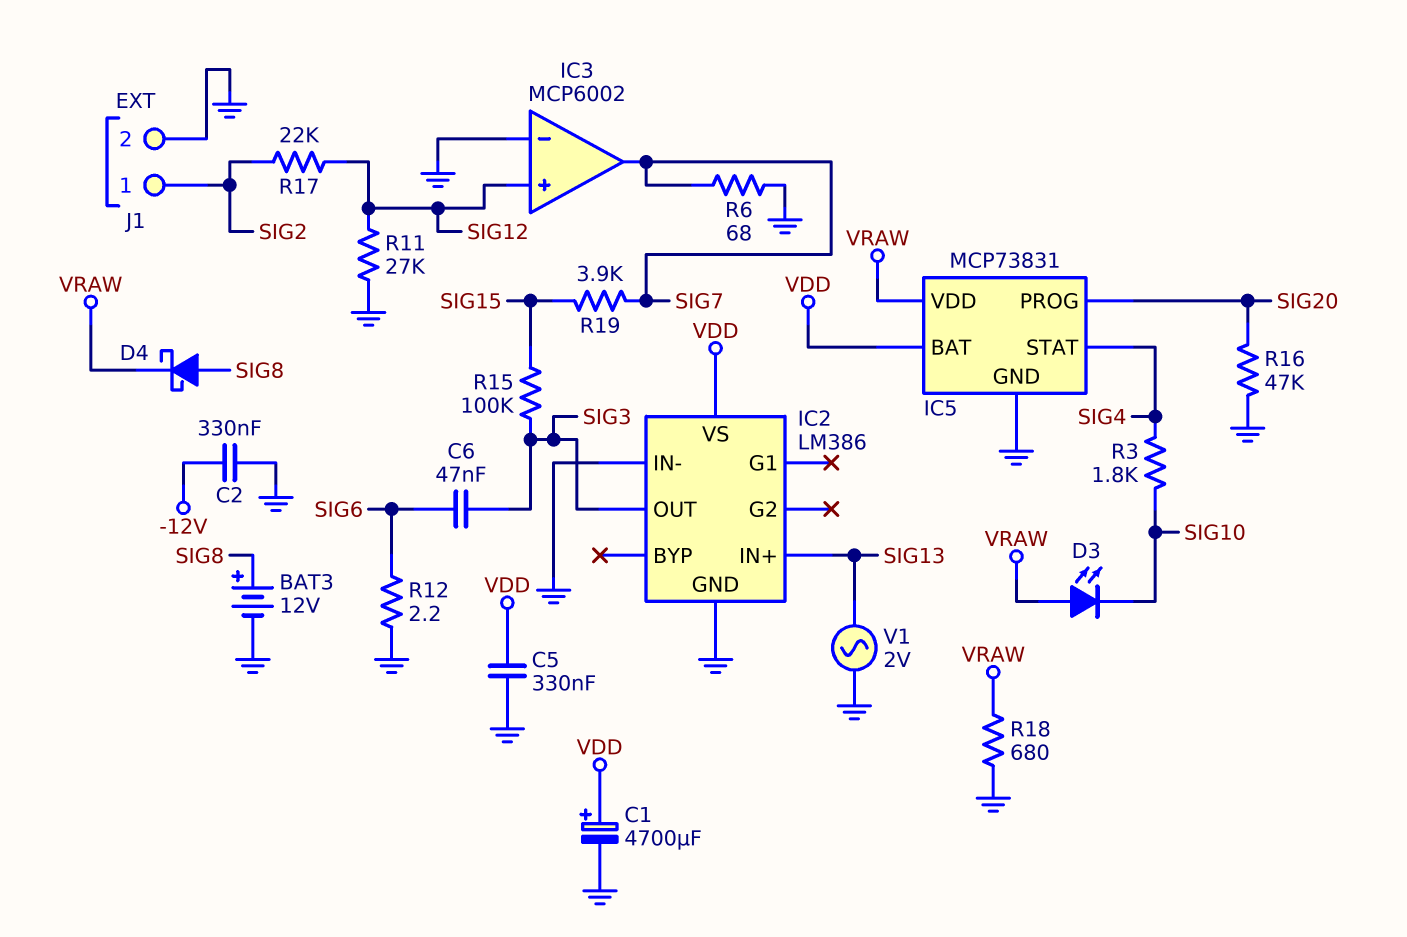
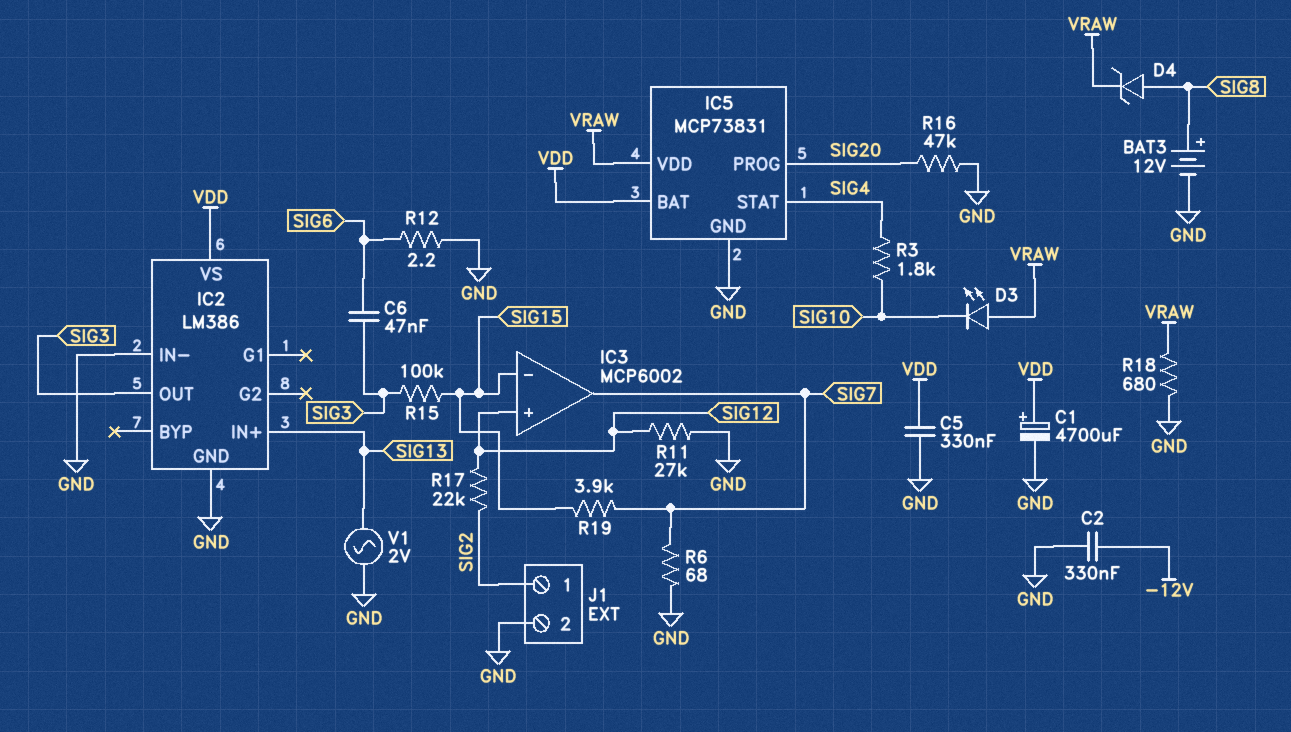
D4: schottky (A SIG8, K VRAW) -> zener (A SIG8, K VRAW)
IC3 pin in-: GND -> SIG15

